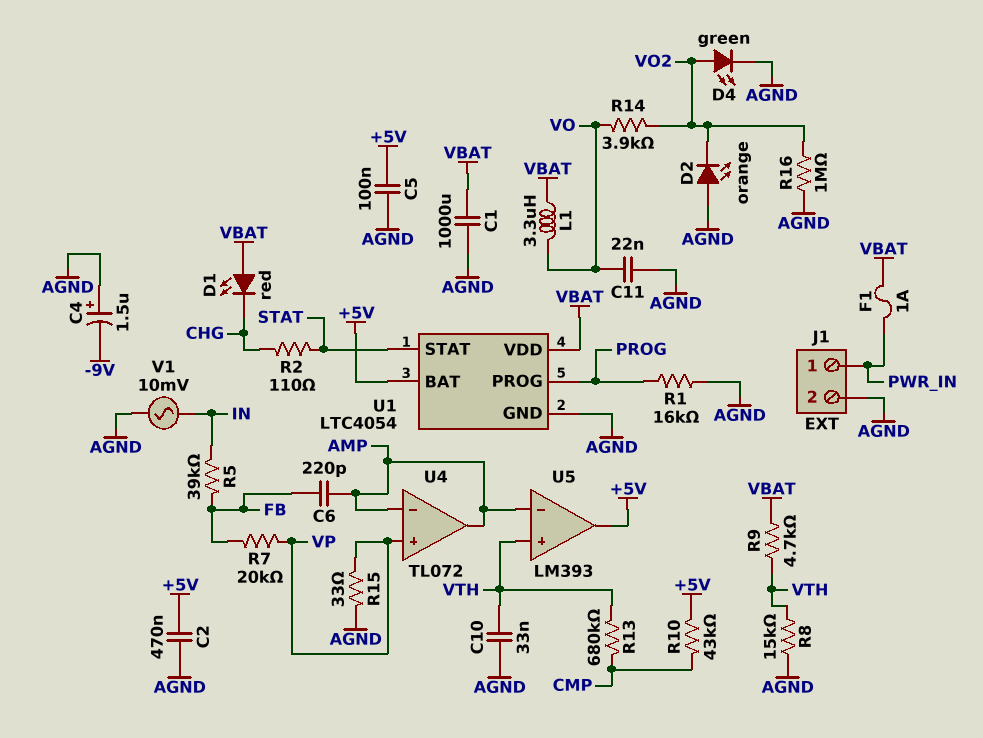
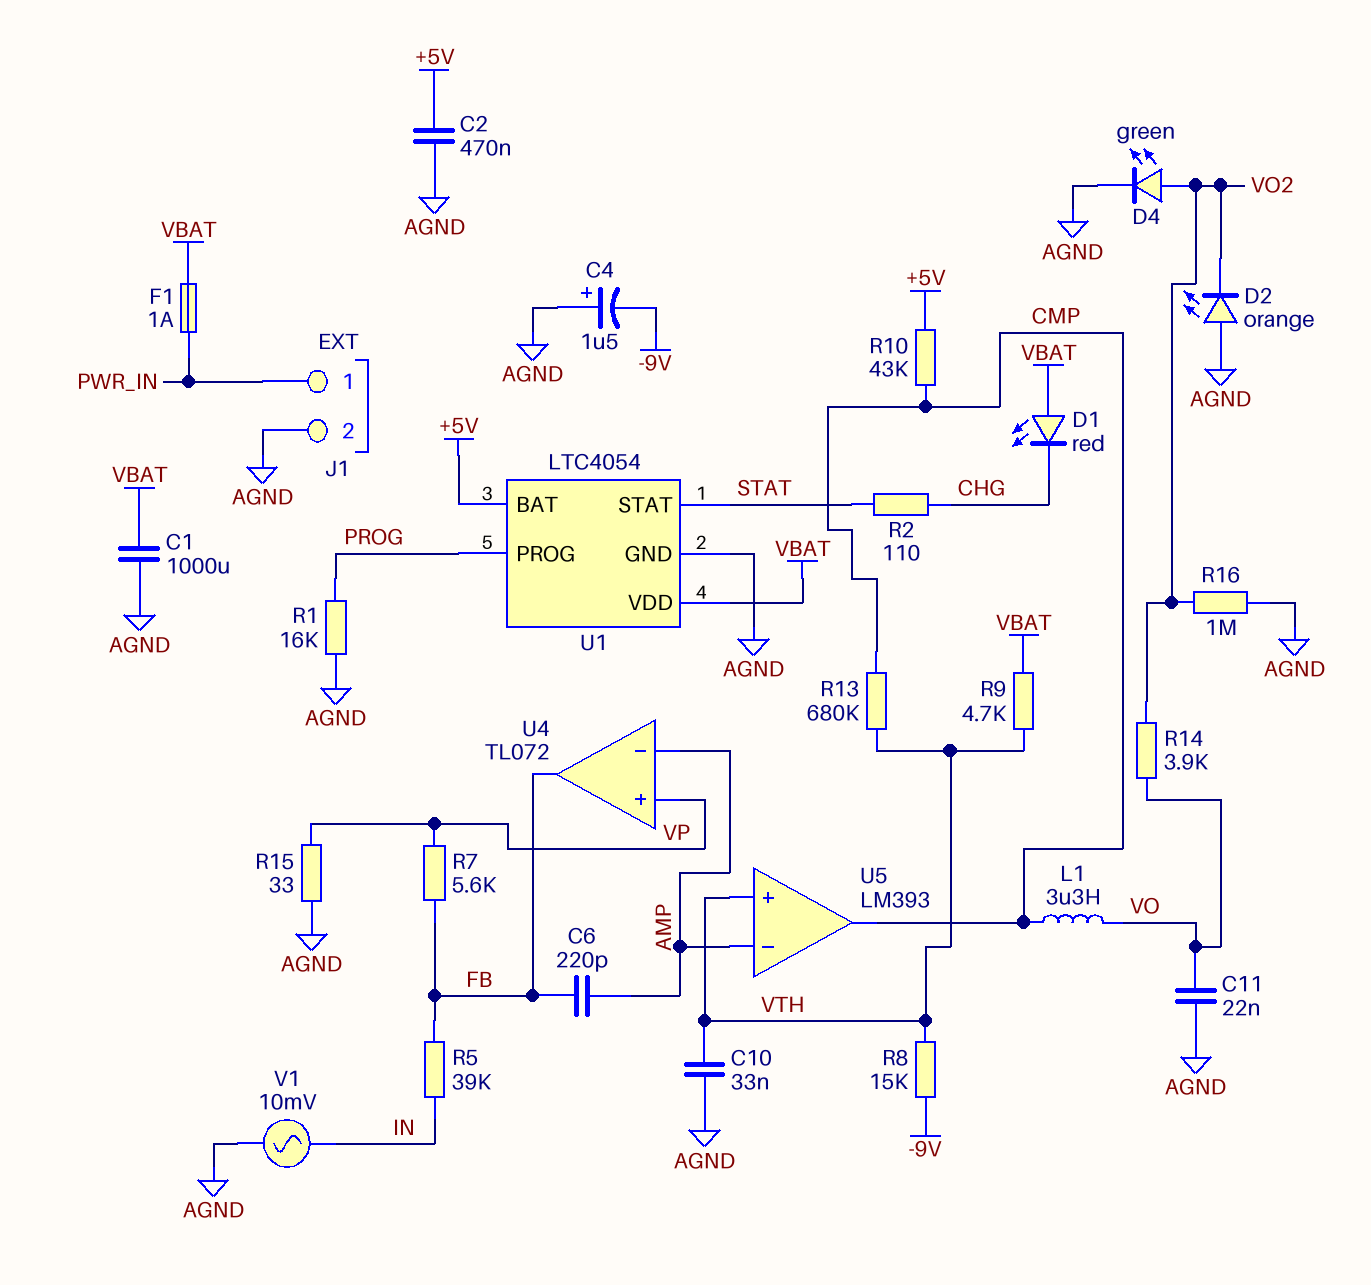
C5: 100nF (+5V, AGND) -> none
L1: 3.3uH (VBAT, VO) -> 3.3uH (CMP, VO)
R7: 20k (FB, VP) -> 5.6k (FB, VP)
R8: 15k (AGND, VTH) -> 15k (-9V, VTH)
U4 pin out: AMP -> FB
U5 pin out: +5V -> CMP

